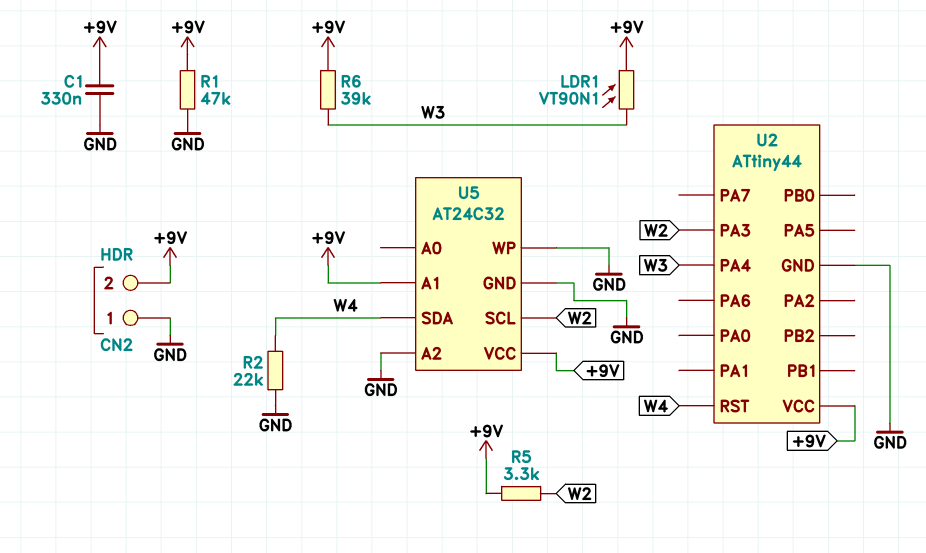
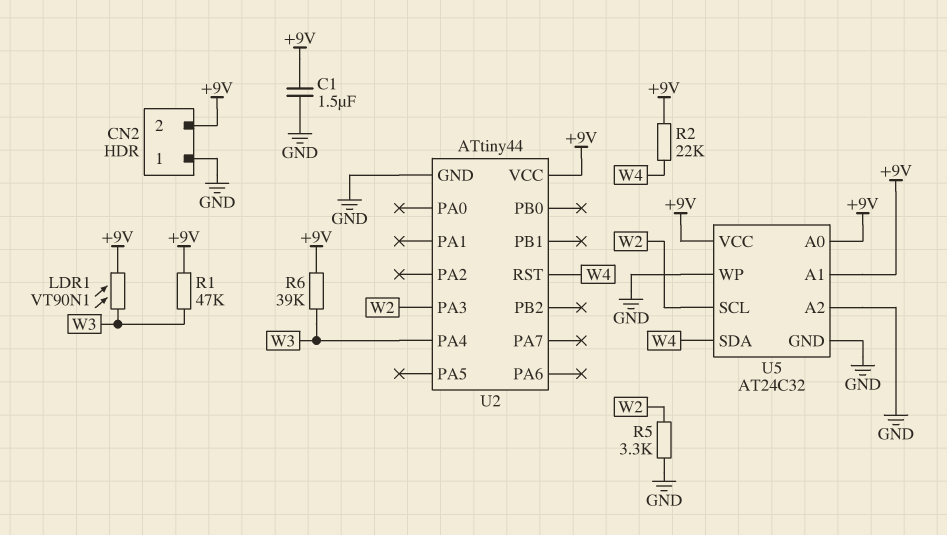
C1: 330nF (+9V, GND) -> 1.5uF (+9V, GND)
R1: 47k (+9V, GND) -> 47k (+9V, W3)
R2: 22k (GND, W4) -> 22k (+9V, W4)
R5: 3.3k (+9V, W2) -> 3.3k (GND, W2)
U5 pin A0: none -> +9V

